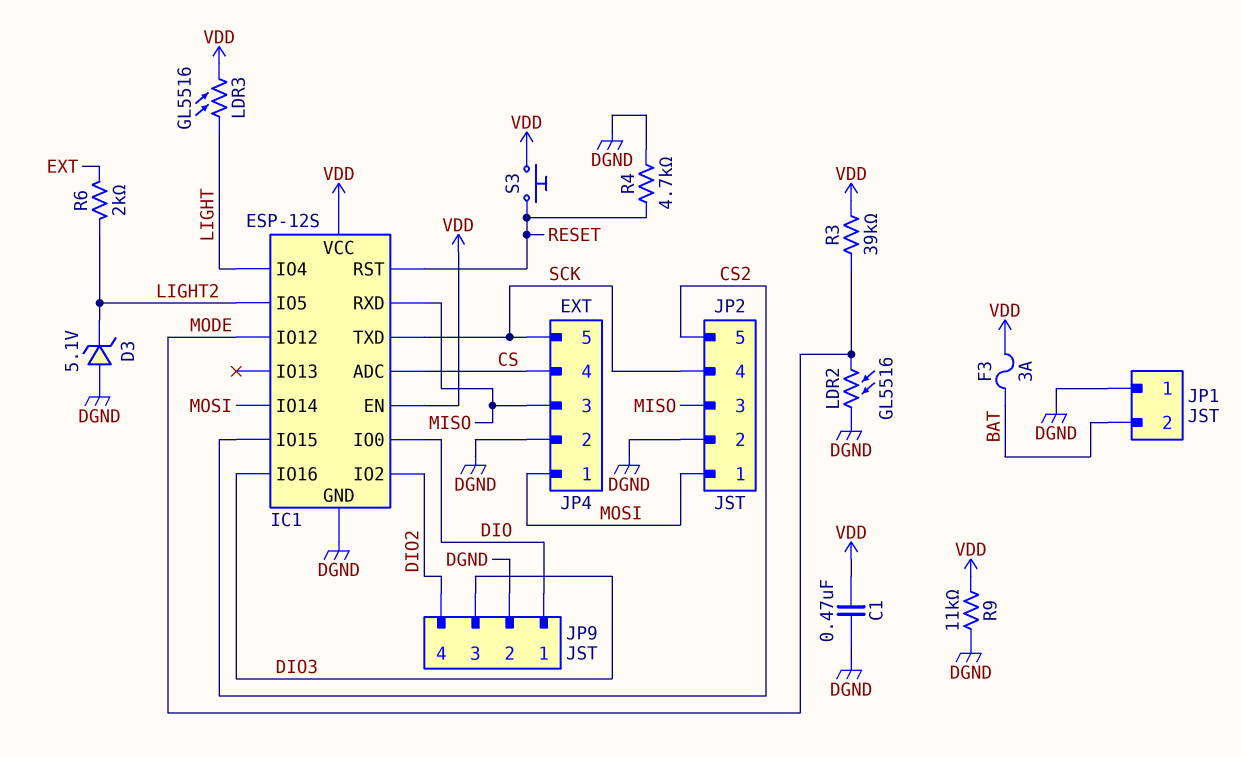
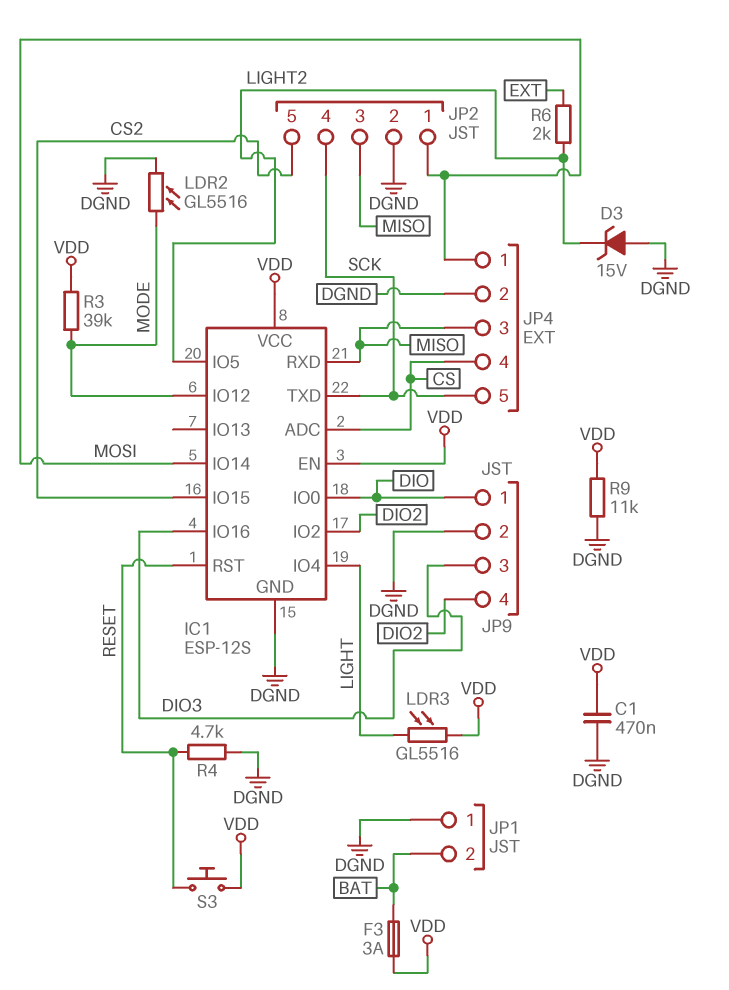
D3: zener 5.1V (A DGND, K LIGHT2) -> zener 15V (A DGND, K LIGHT2)

